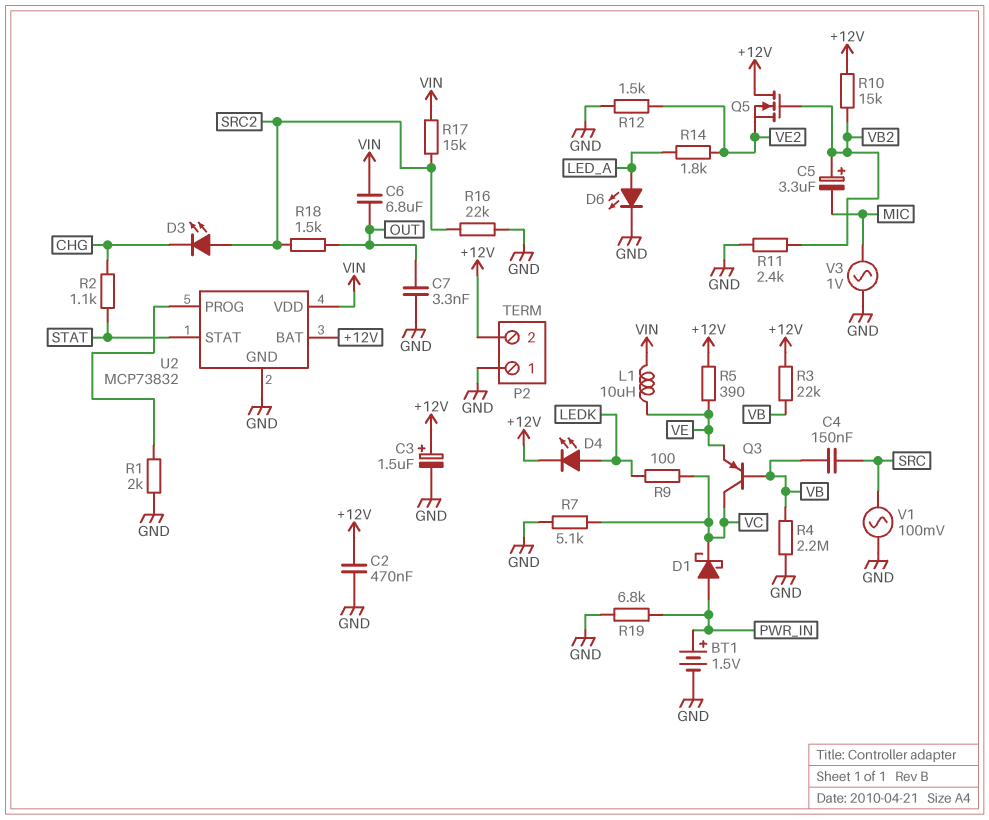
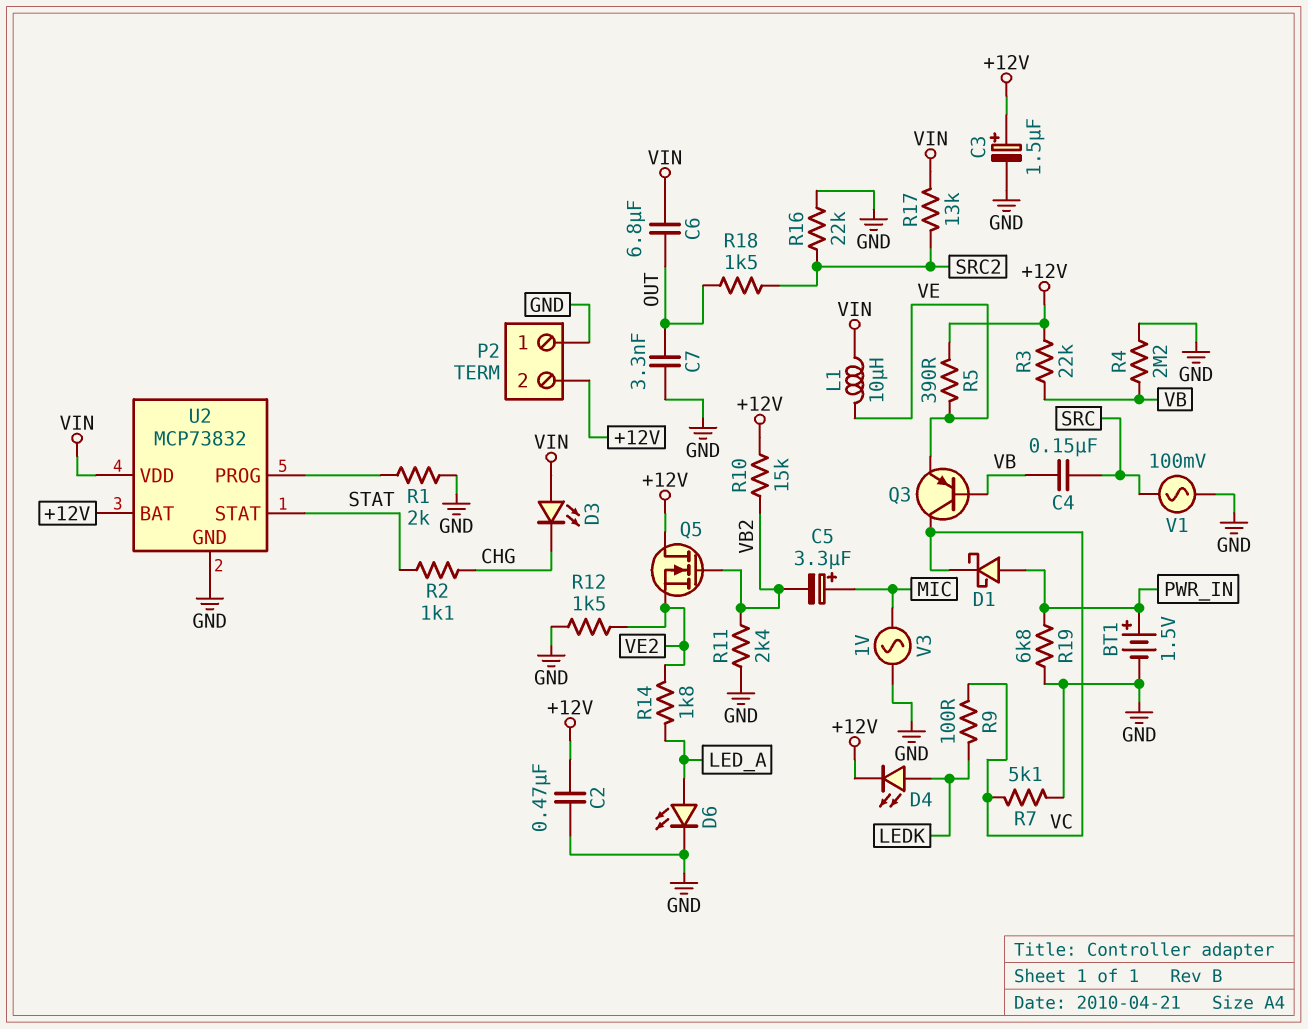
C5: 3.3uF (plus VB2, minus MIC) -> 3.3uF (plus MIC, minus VB2)
D3: LED (A SRC2, K CHG) -> LED (A VIN, K CHG)
R17: 15k (SRC2, VIN) -> 13k (SRC2, VIN)

